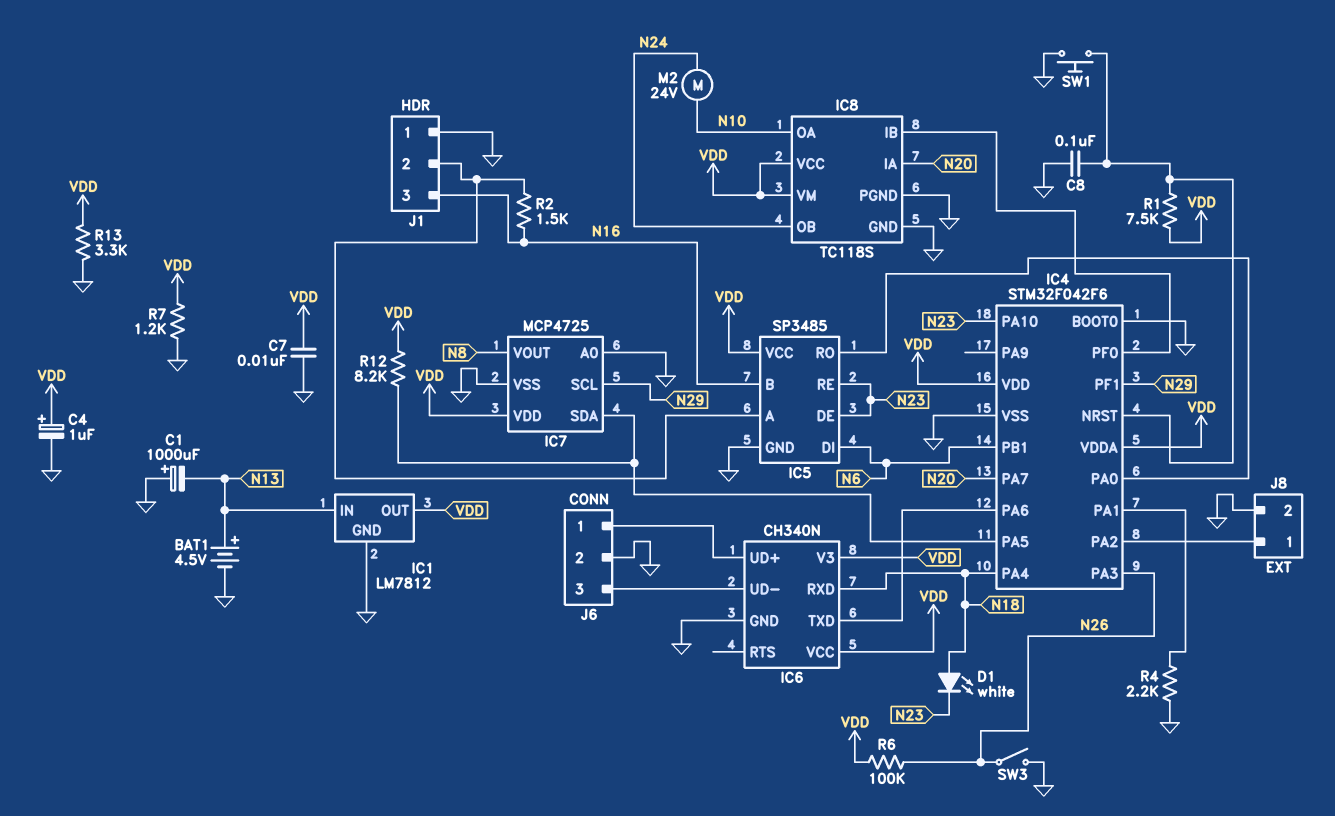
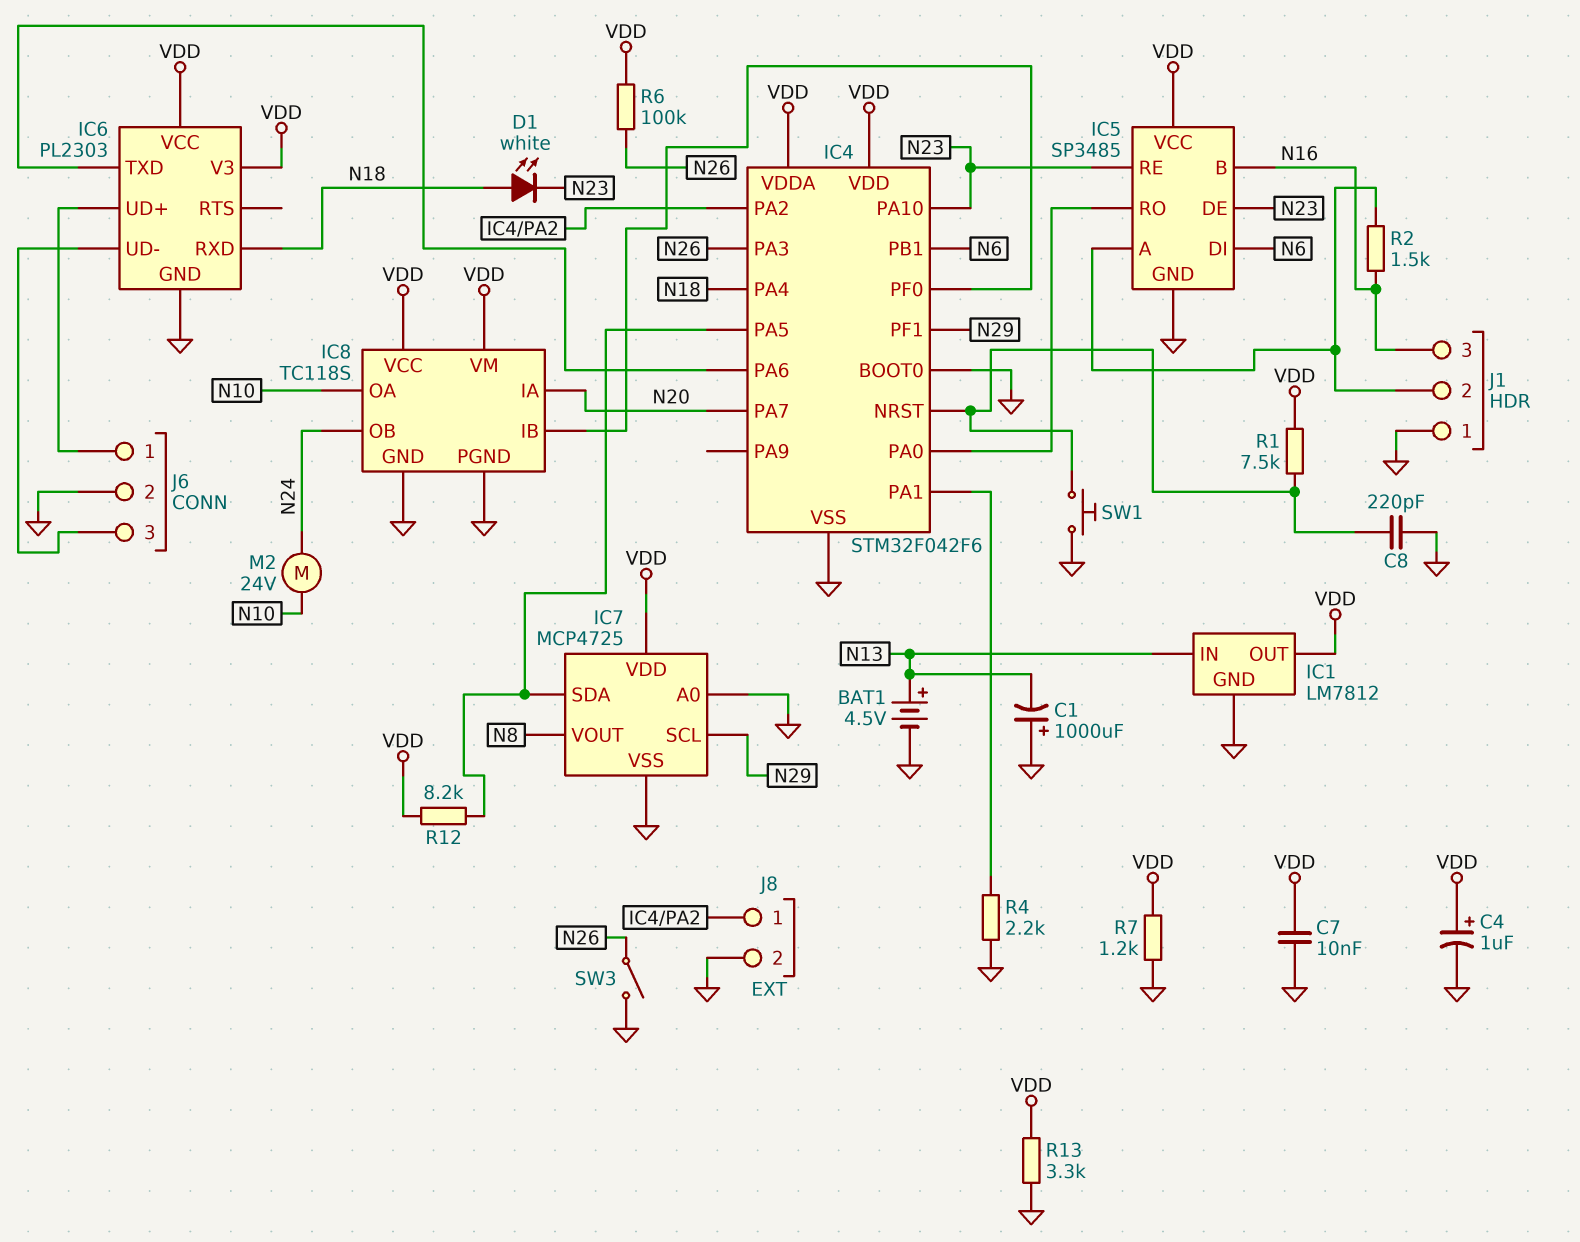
C8: 100nF (GND, IC4/NRST) -> 220pF (GND, IC4/NRST)
IC6: CH340N -> PL2303

